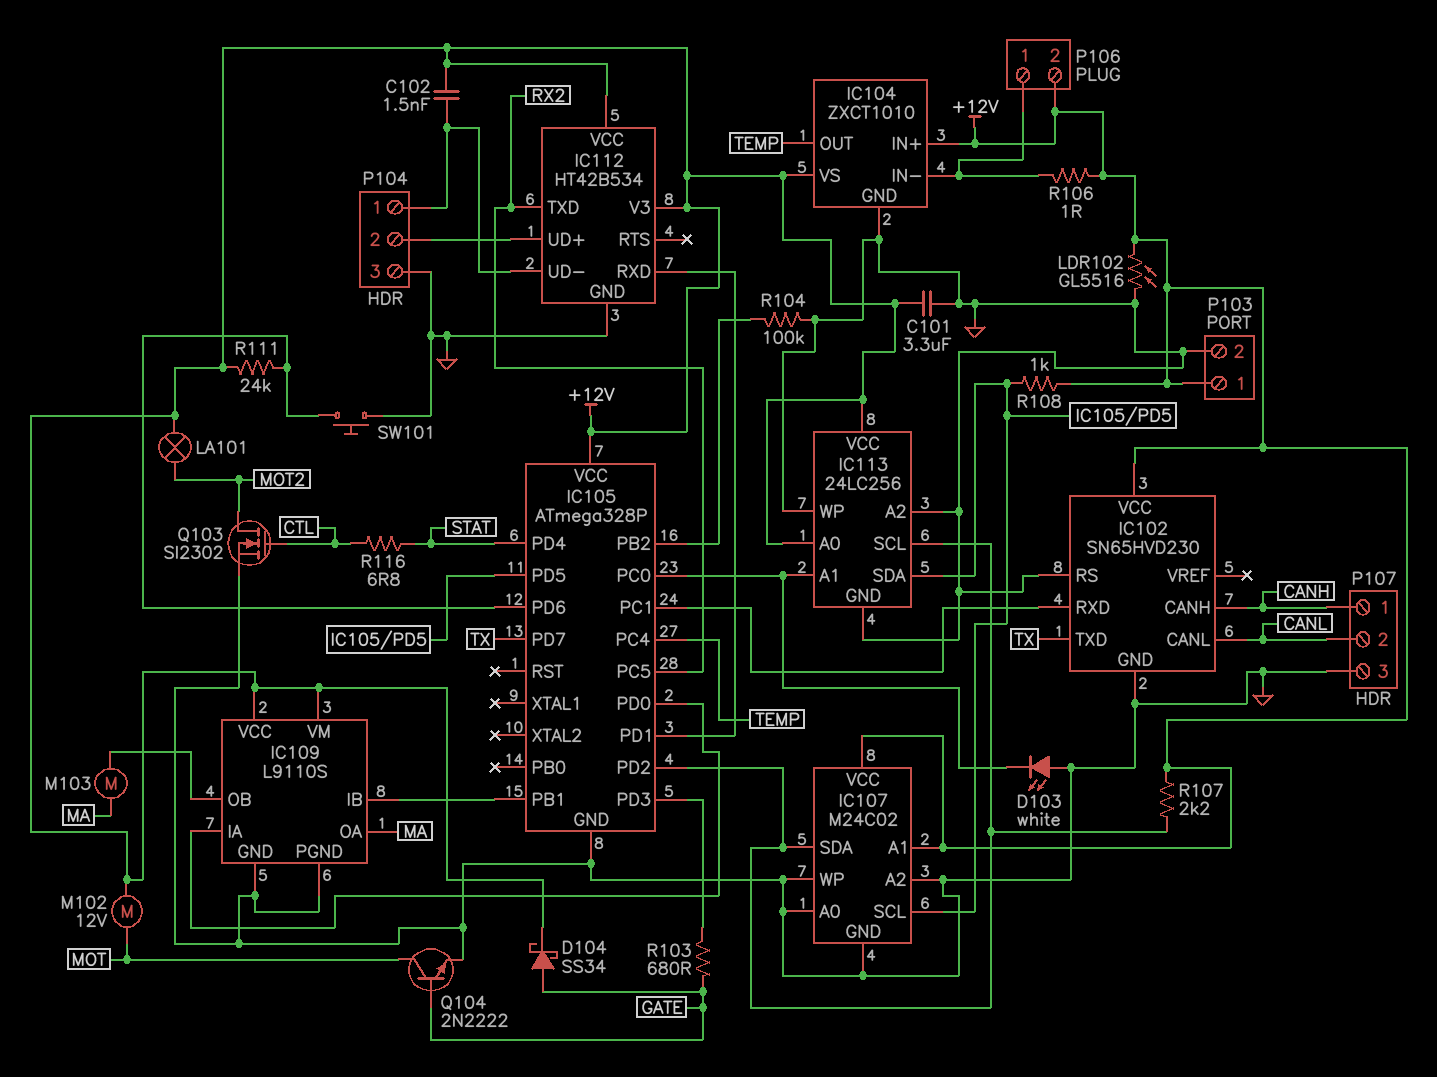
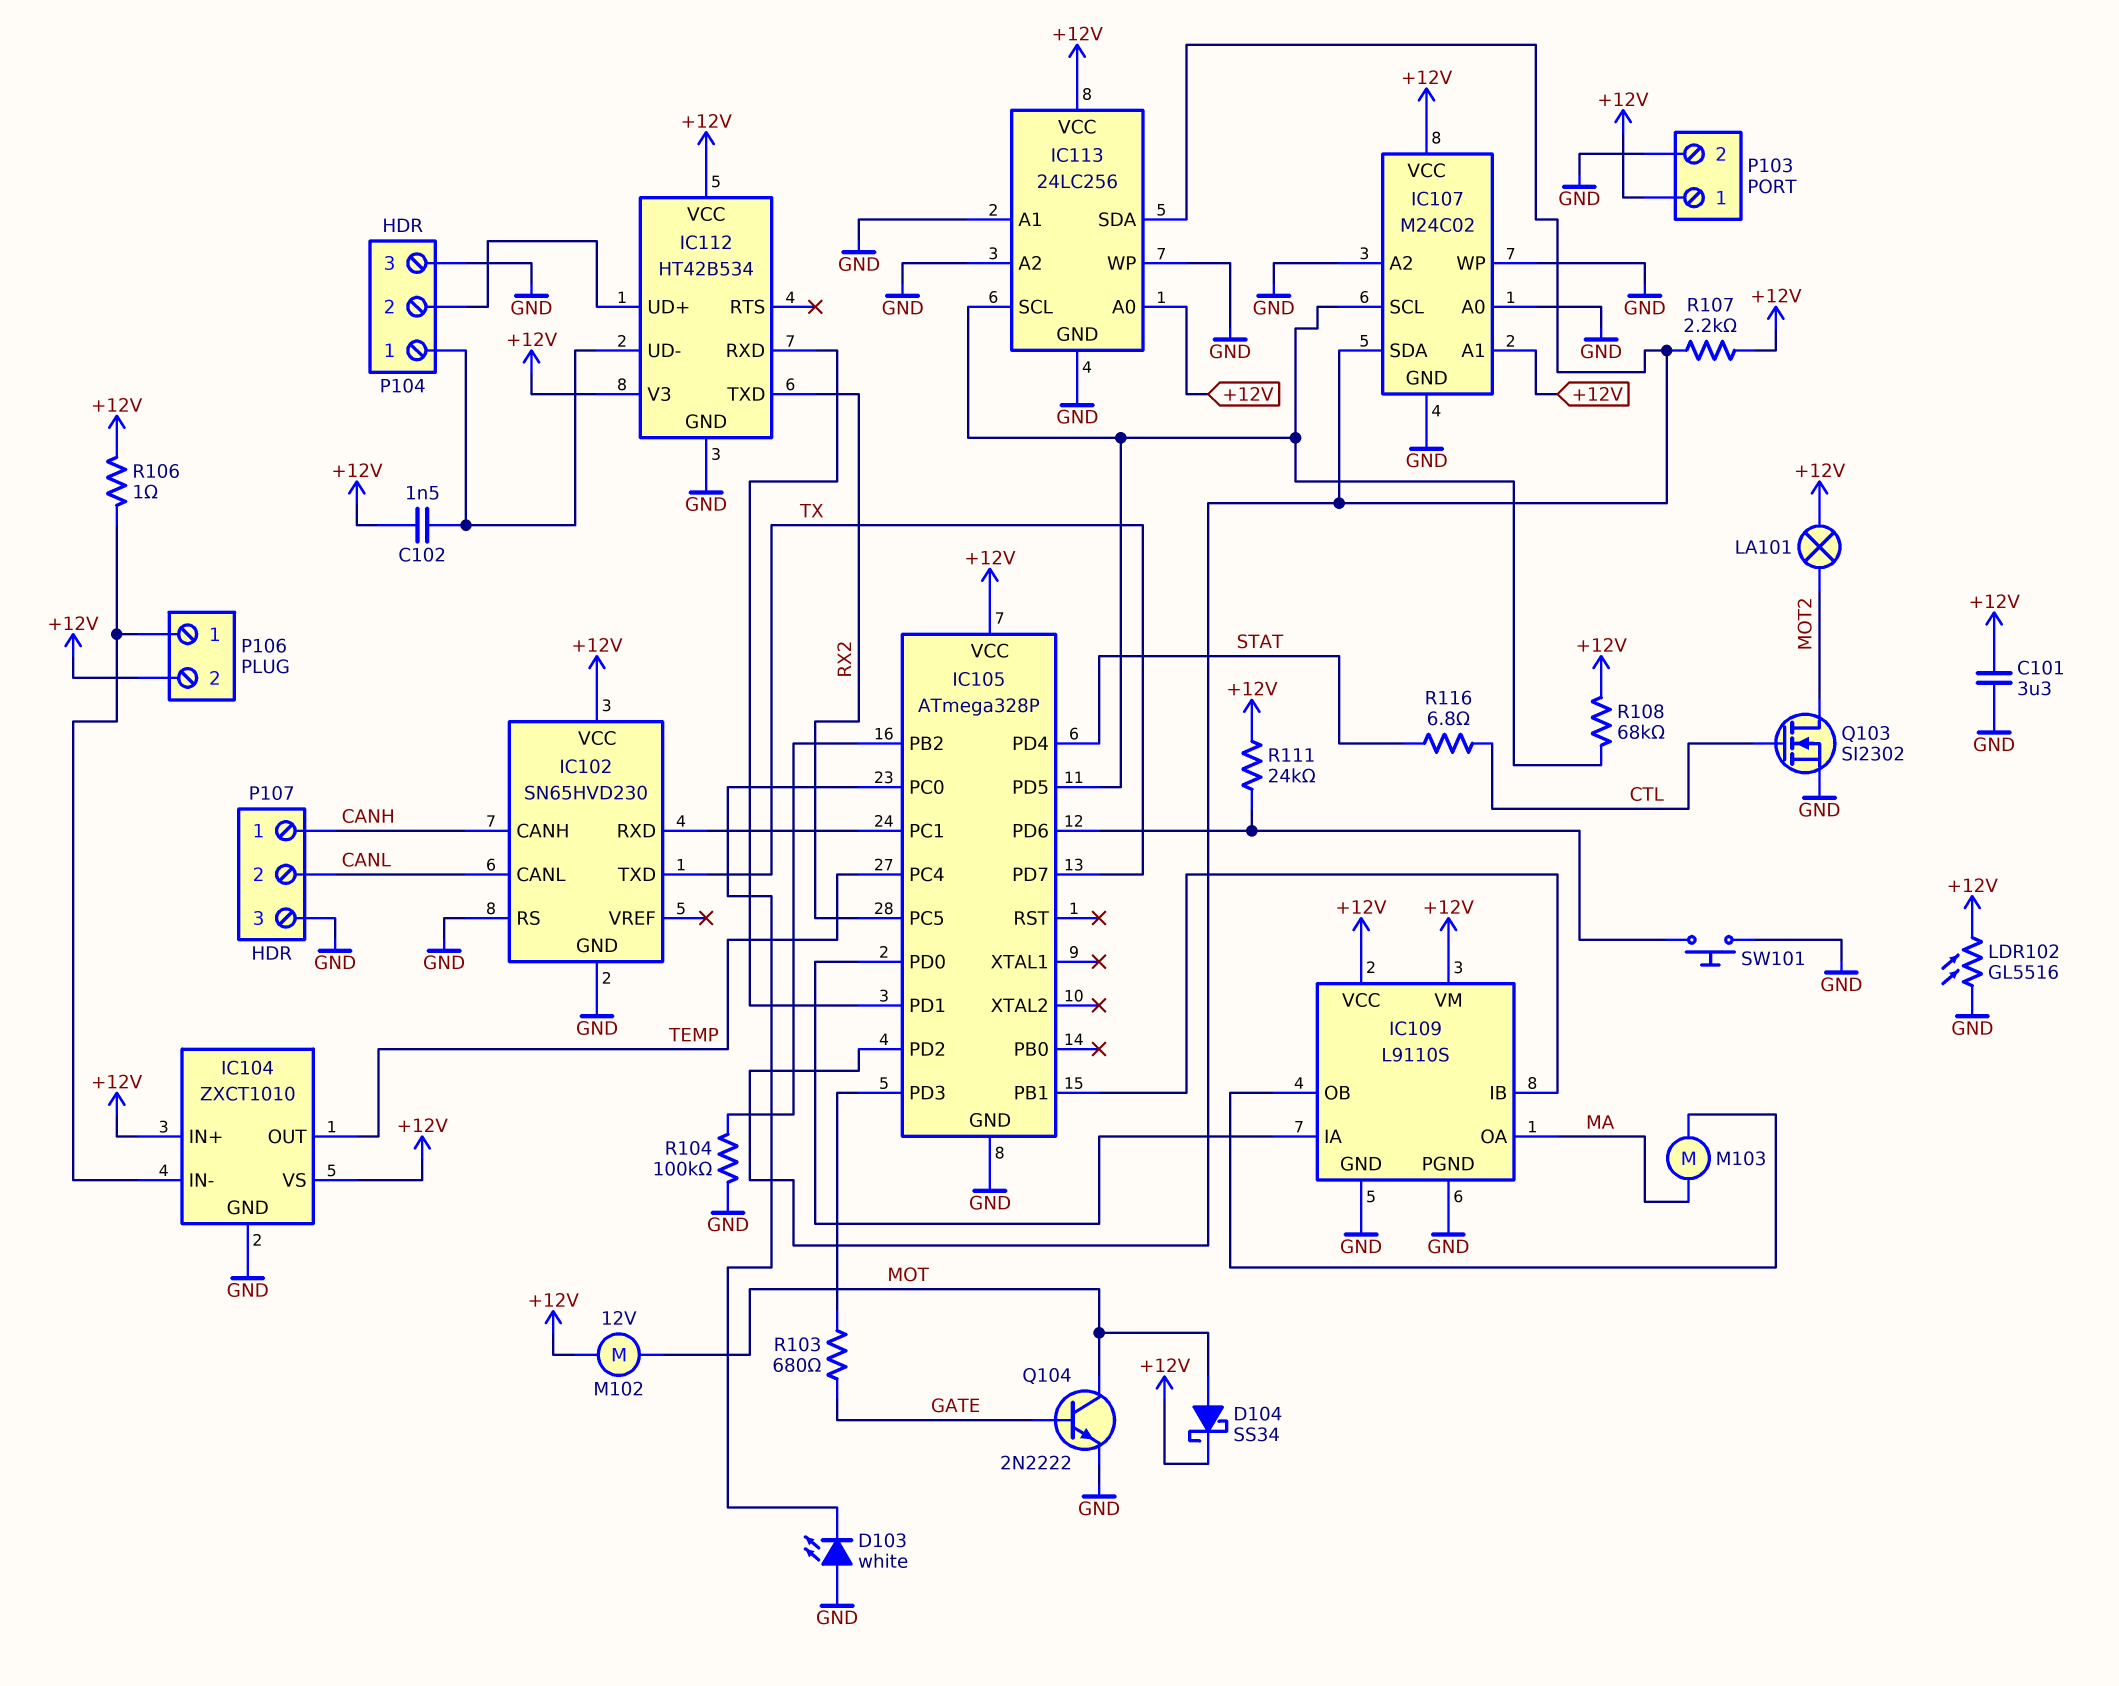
D104: schottky SS34 (A GATE, K +12V) -> schottky SS34 (A MOT, K +12V)
IC113 pin A1: IC105/PC0 -> GND
IC113 pin SCL: IC105/PD2 -> IC105/PD5
IC113 pin SDA: IC105/PD5 -> IC105/PD2
R108: 1k (+12V, IC105/PD5) -> 68k (+12V, IC105/PD5)

